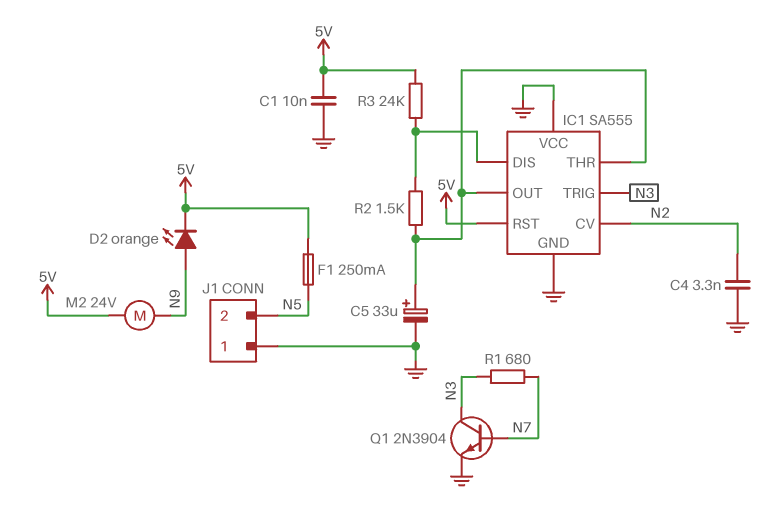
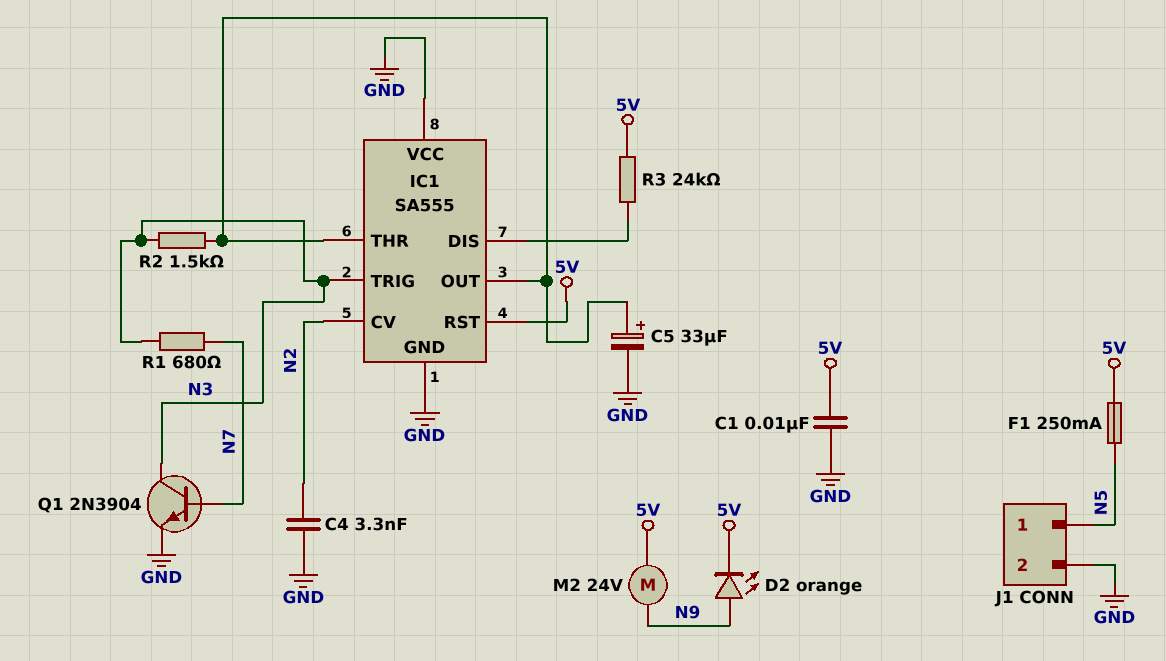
J1 pin 1: GND -> N5
J1 pin 2: N5 -> GND
R2: 1.5k (IC1/DIS, IC1/OUT) -> 1.5k (IC1/OUT, N3)

